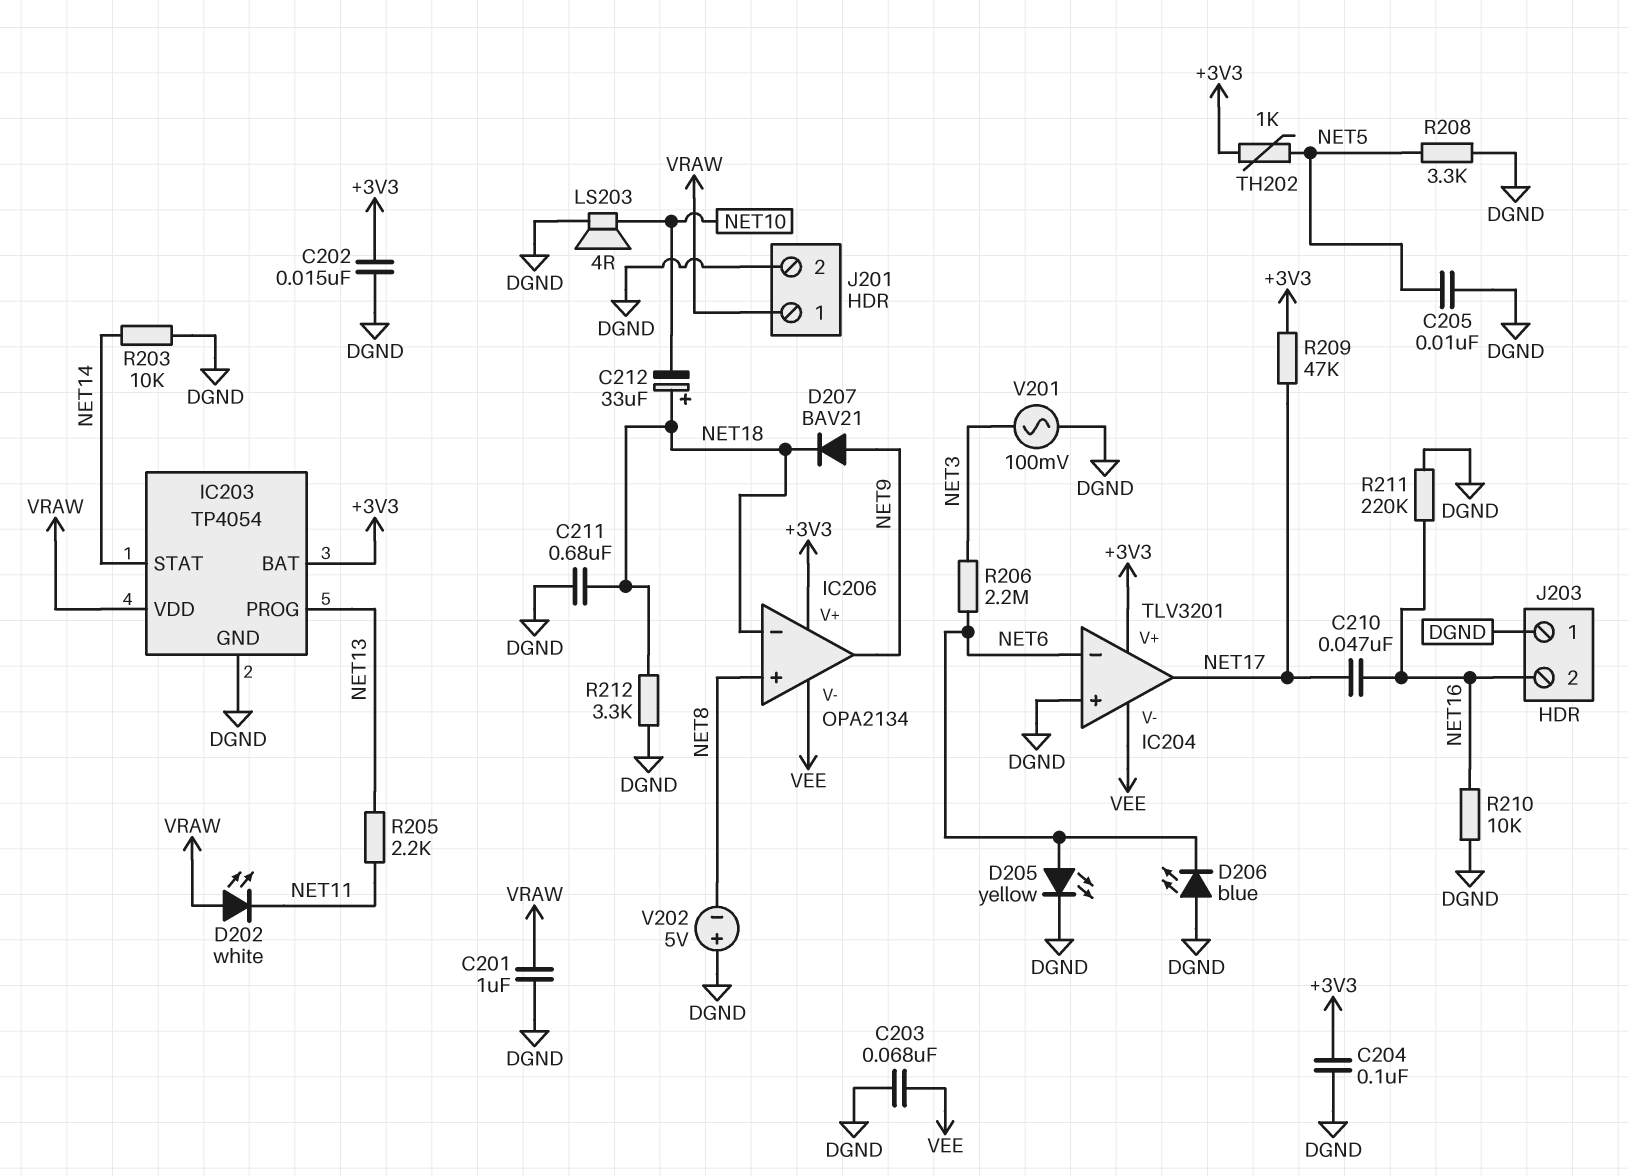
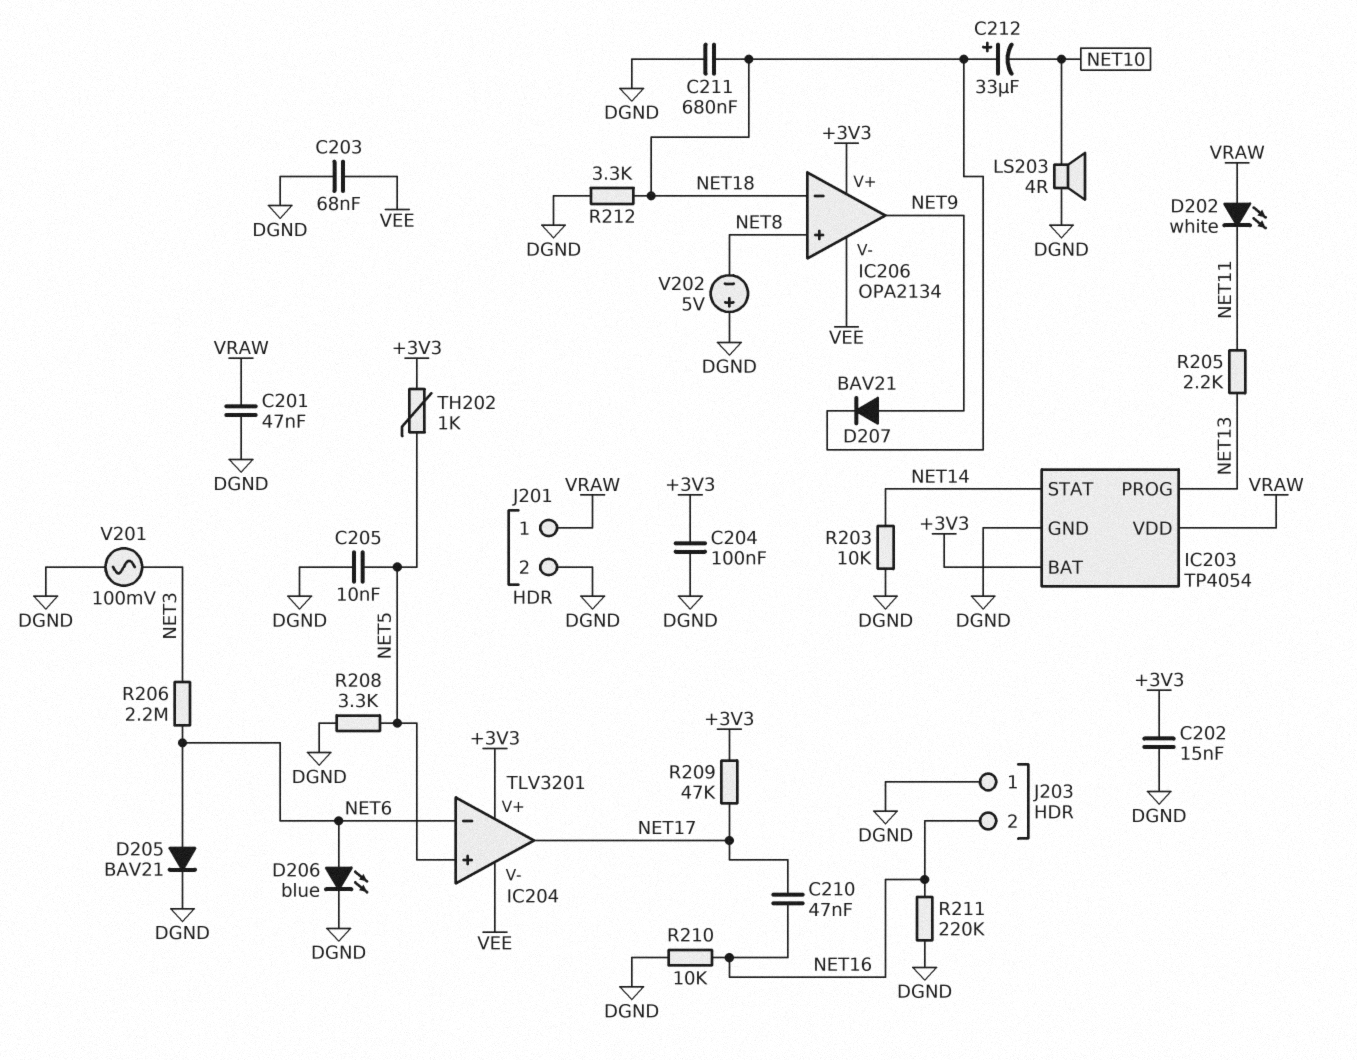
C201: 1uF (DGND, VRAW) -> 47nF (DGND, VRAW)
D205: LED yellow (A NET6, K DGND) -> diode BAV21 (A NET6, K DGND)
D206: LED blue (A DGND, K NET6) -> LED blue (A NET6, K DGND)
IC204 pin in+: DGND -> NET5

